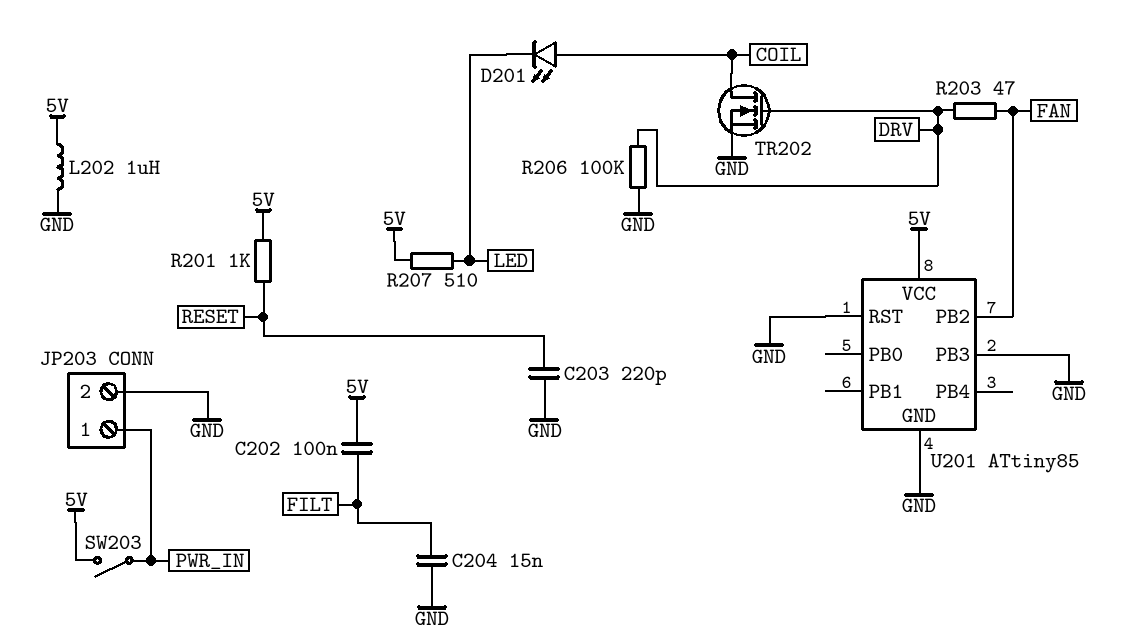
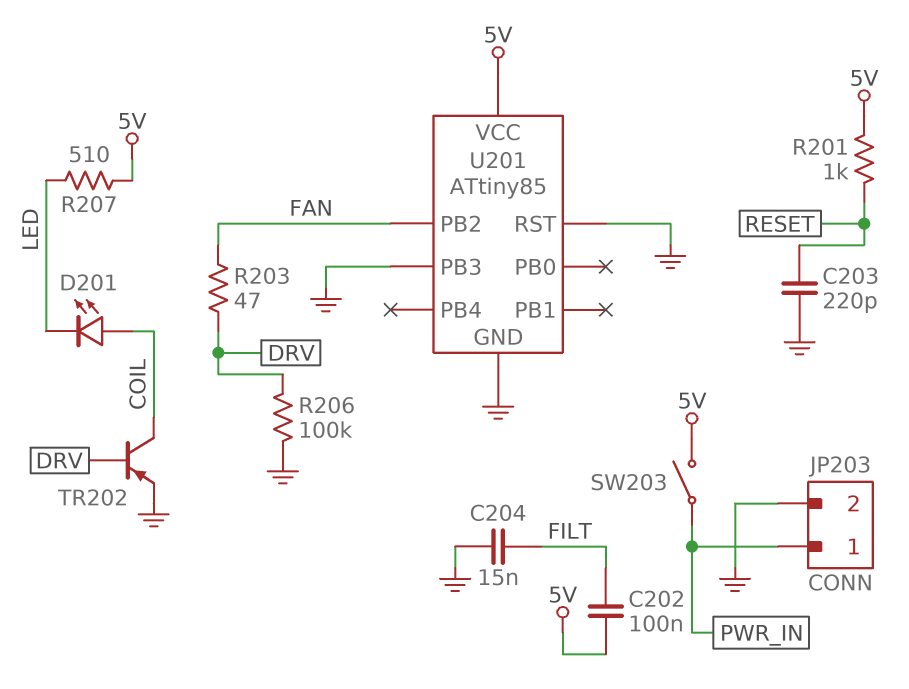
L202: 1uH (5V, GND) -> none
TR202: NMOS (G DRV, D COIL, S GND) -> PNP (B DRV, C COIL, E GND)

